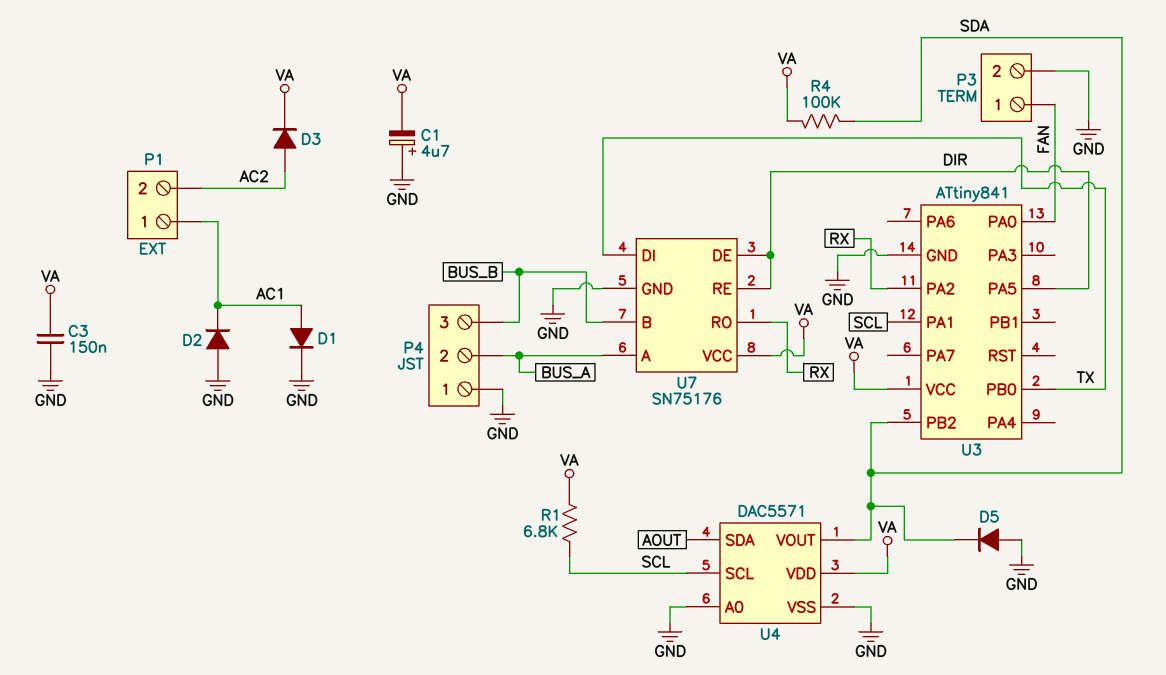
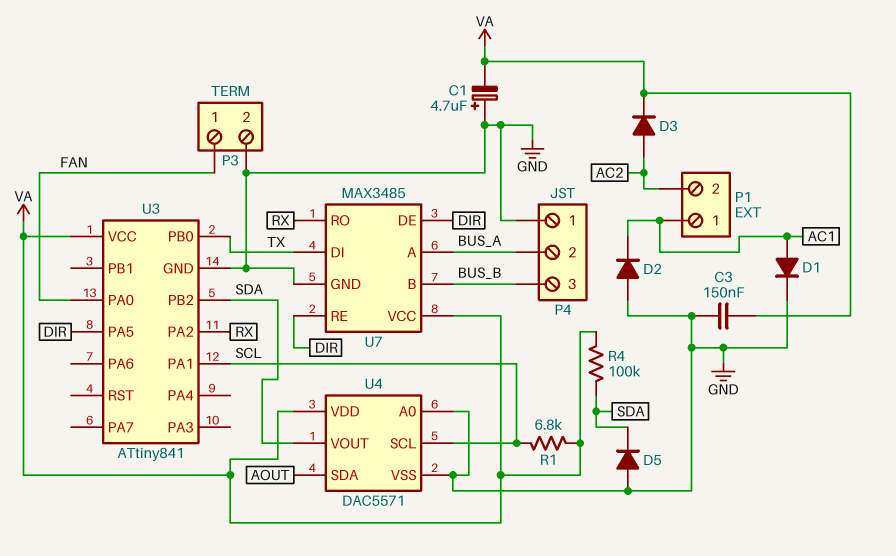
U7: SN75176 -> MAX3485

